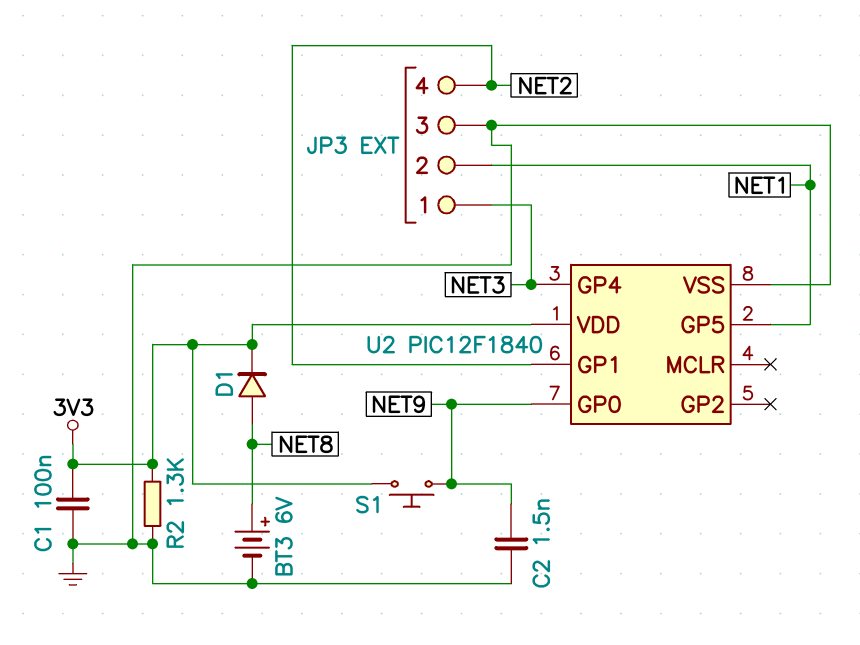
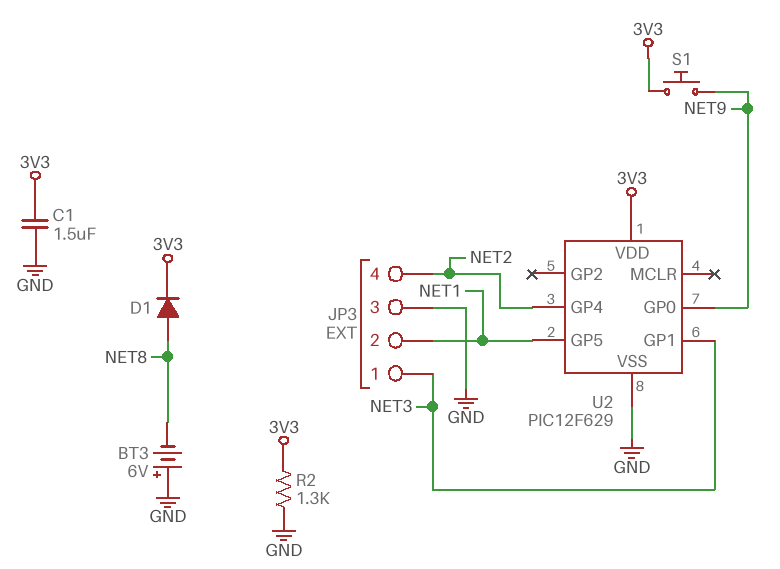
BT3: 6V (plus NET8, minus GND) -> 6V (plus GND, minus NET8)
C1: 100nF (3V3, GND) -> 1.5uF (3V3, GND)
C2: 1.5nF (GND, NET9) -> none
U2: PIC12F1840 -> PIC12F629
U2 pin GP1: NET2 -> NET3
U2 pin GP4: NET3 -> NET2

